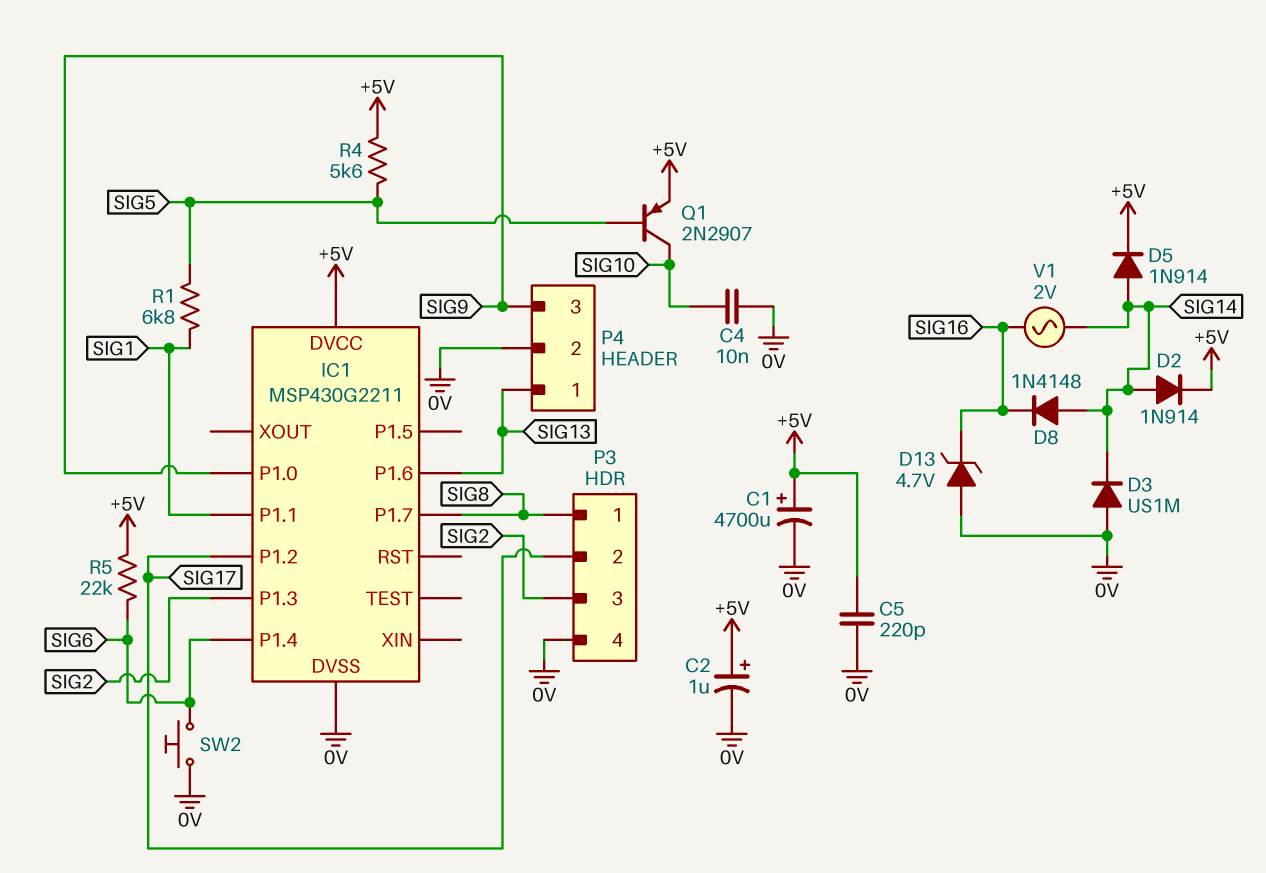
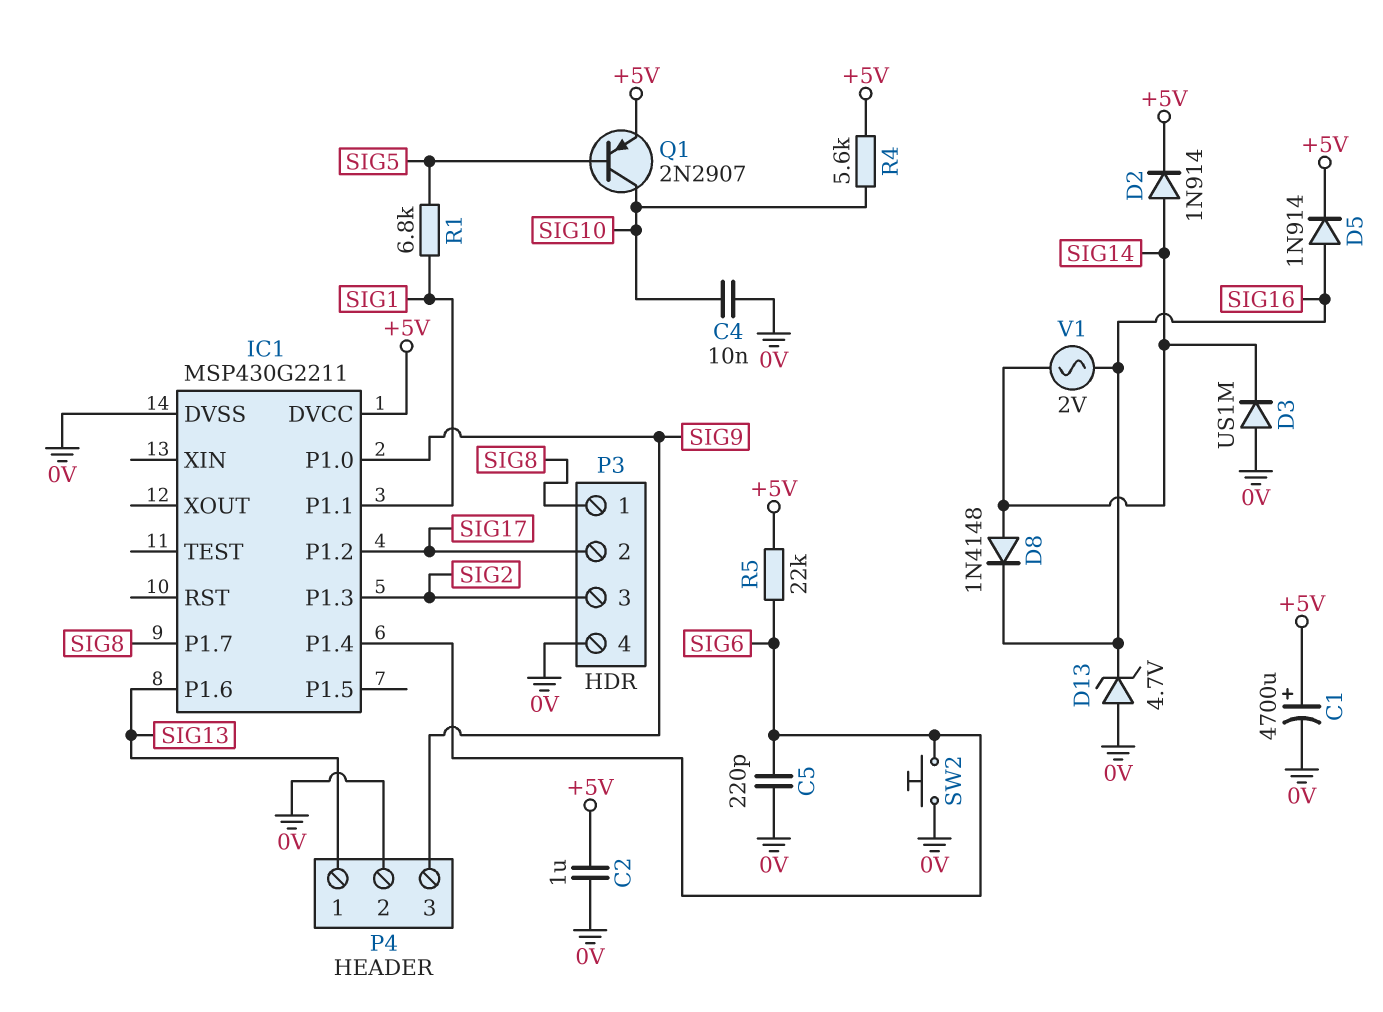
C2: 1uF (plus +5V, minus 0V) -> 1uF (+5V, 0V)
C5: 220pF (+5V, 0V) -> 220pF (0V, SIG6)
D5: diode 1N914 (A SIG14, K +5V) -> diode 1N914 (A SIG16, K +5V)
R4: 5.6k (+5V, SIG5) -> 5.6k (+5V, SIG10)

